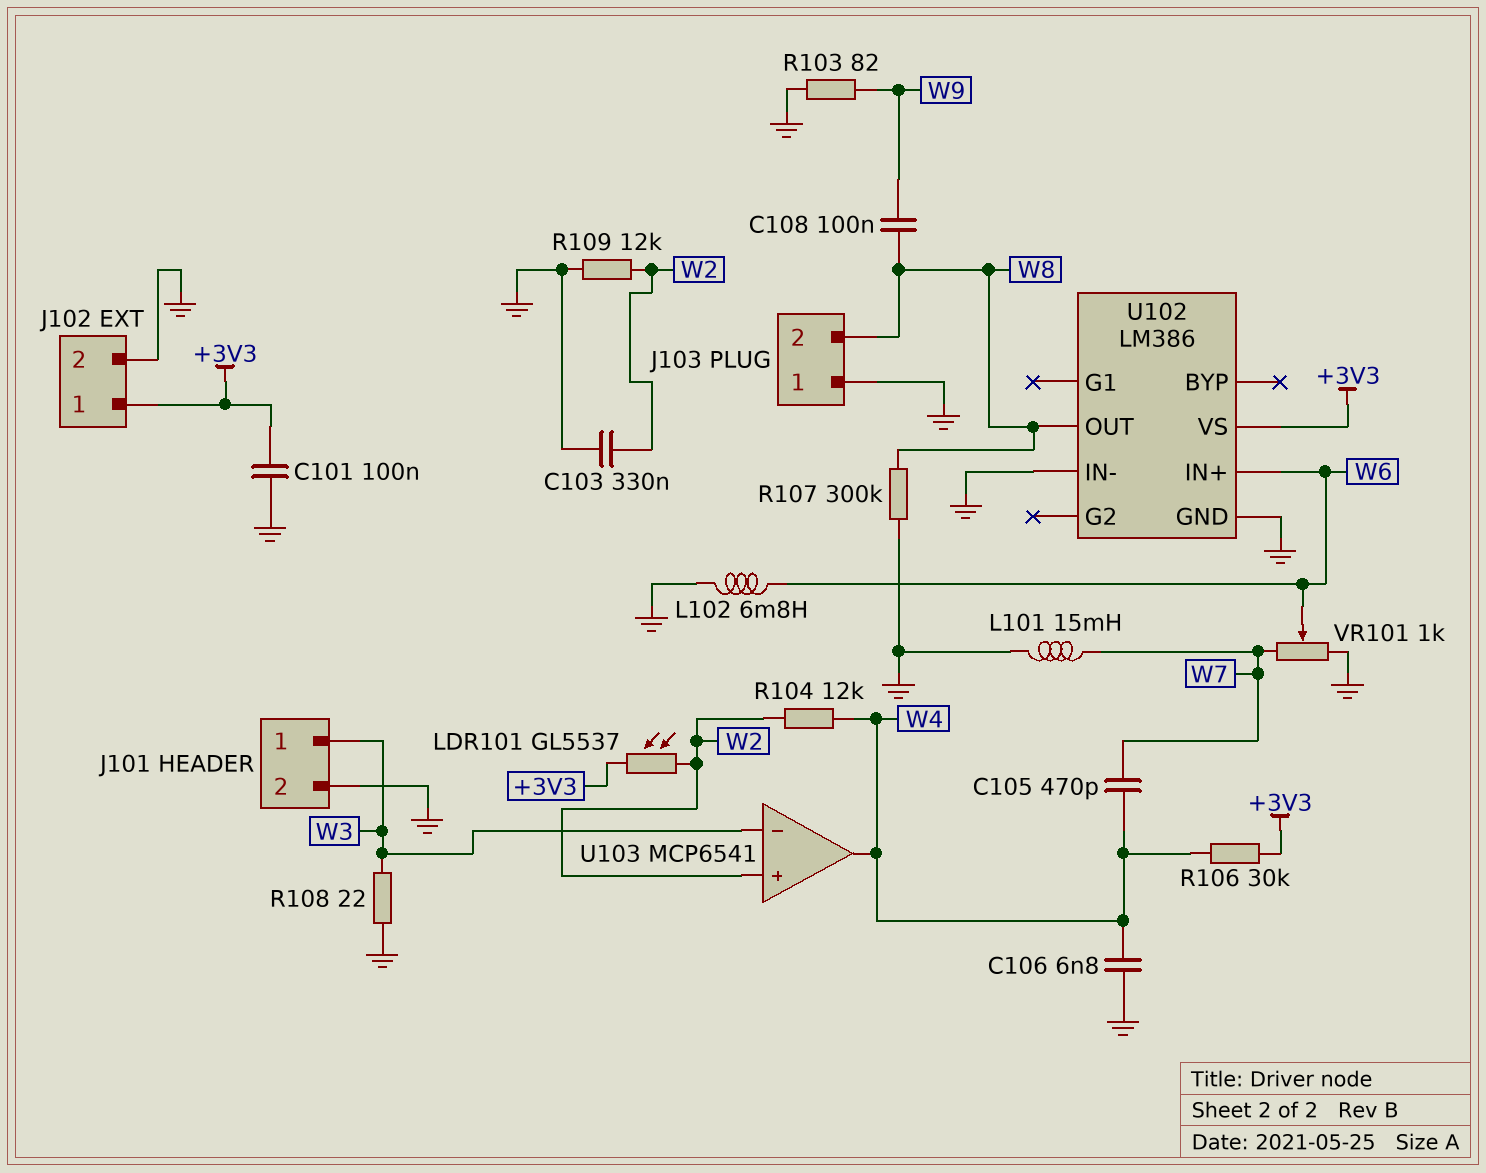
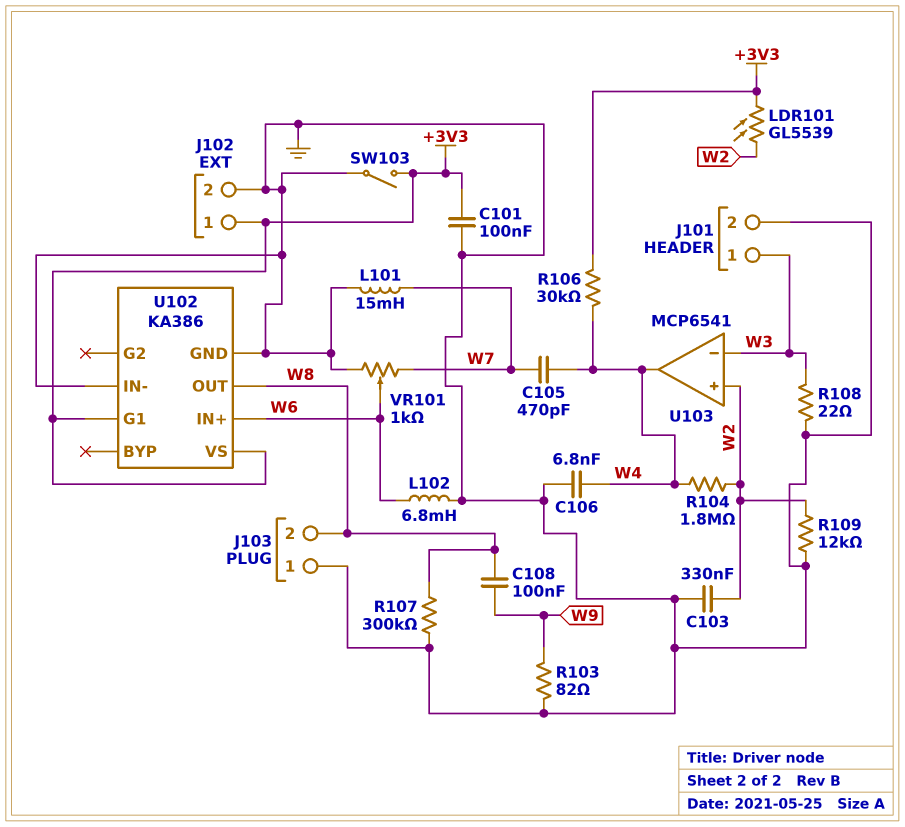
LDR101: GL5537 (+3V3, W2) -> GL5539 (+3V3, W2)
R104: 12k (W2, W4) -> 1.8M (W2, W4)
SW103: none -> switch (+3V3, GND)
U102: LM386 -> KA386
U102 pin G1: none -> +3V3

